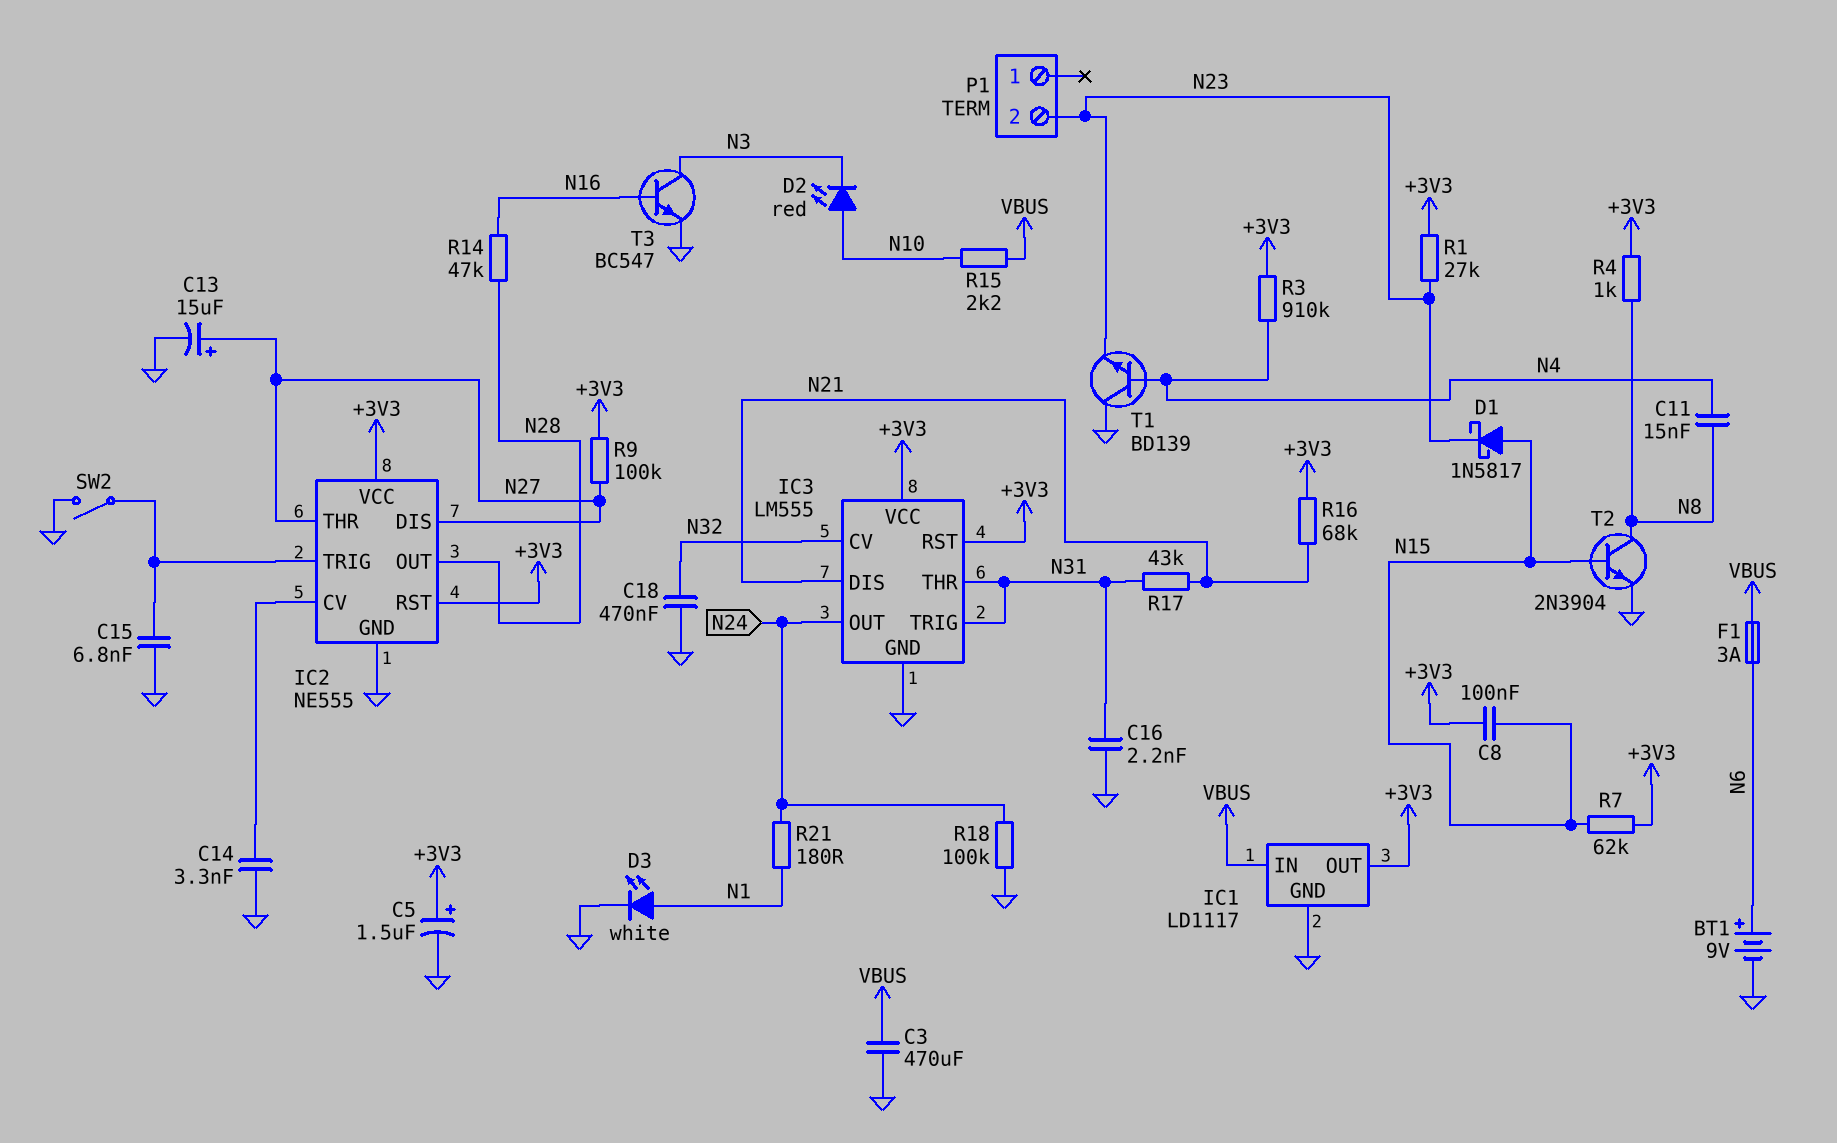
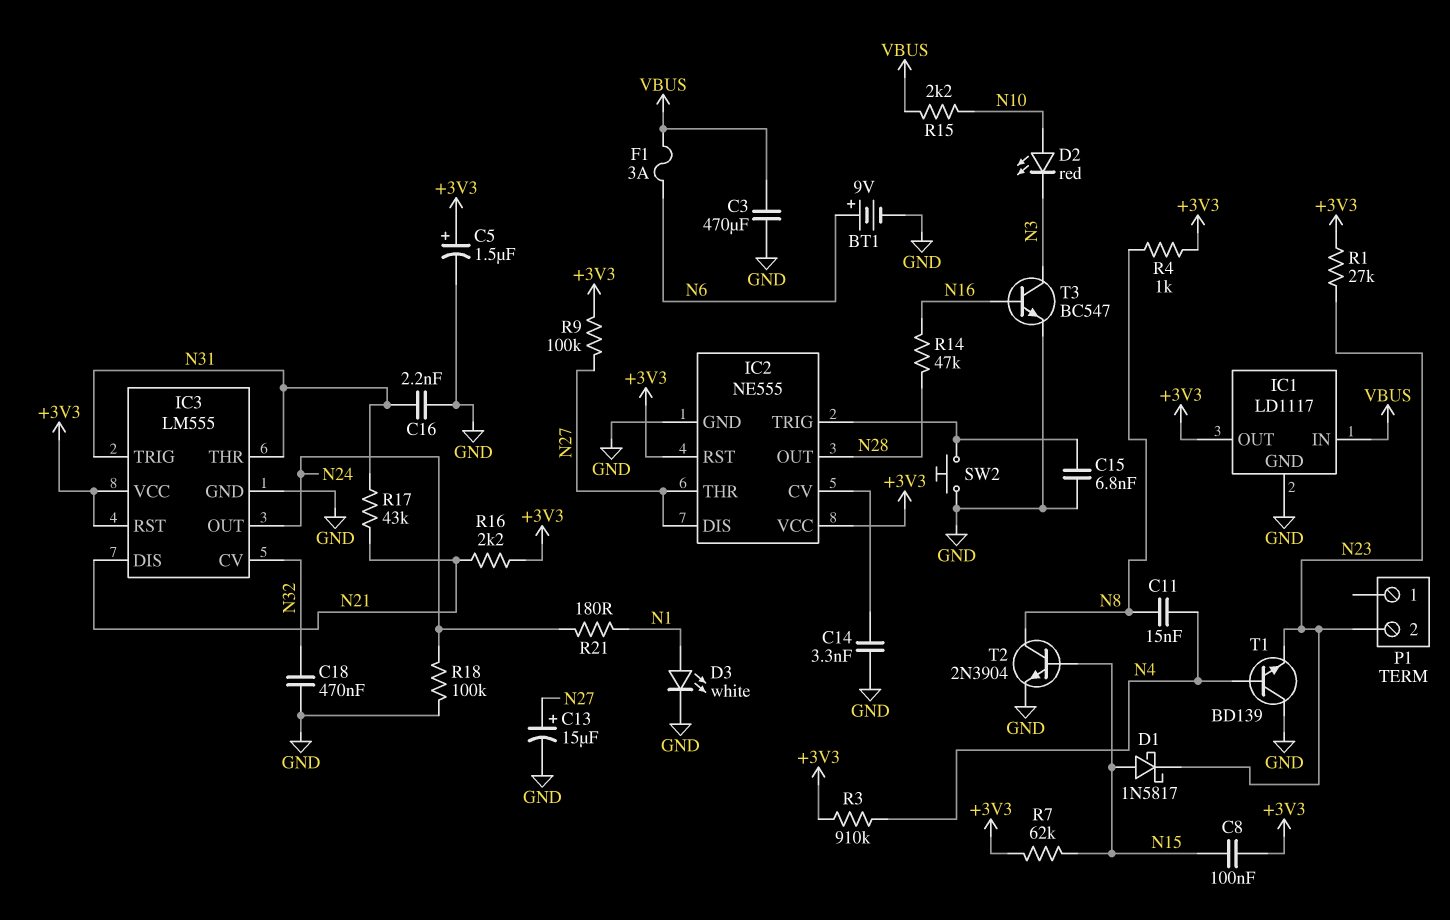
R16: 68k (+3V3, N21) -> 2.2k (+3V3, N21)
SW2: switch (GND, IC2/TRIG) -> button (GND, IC2/TRIG)

